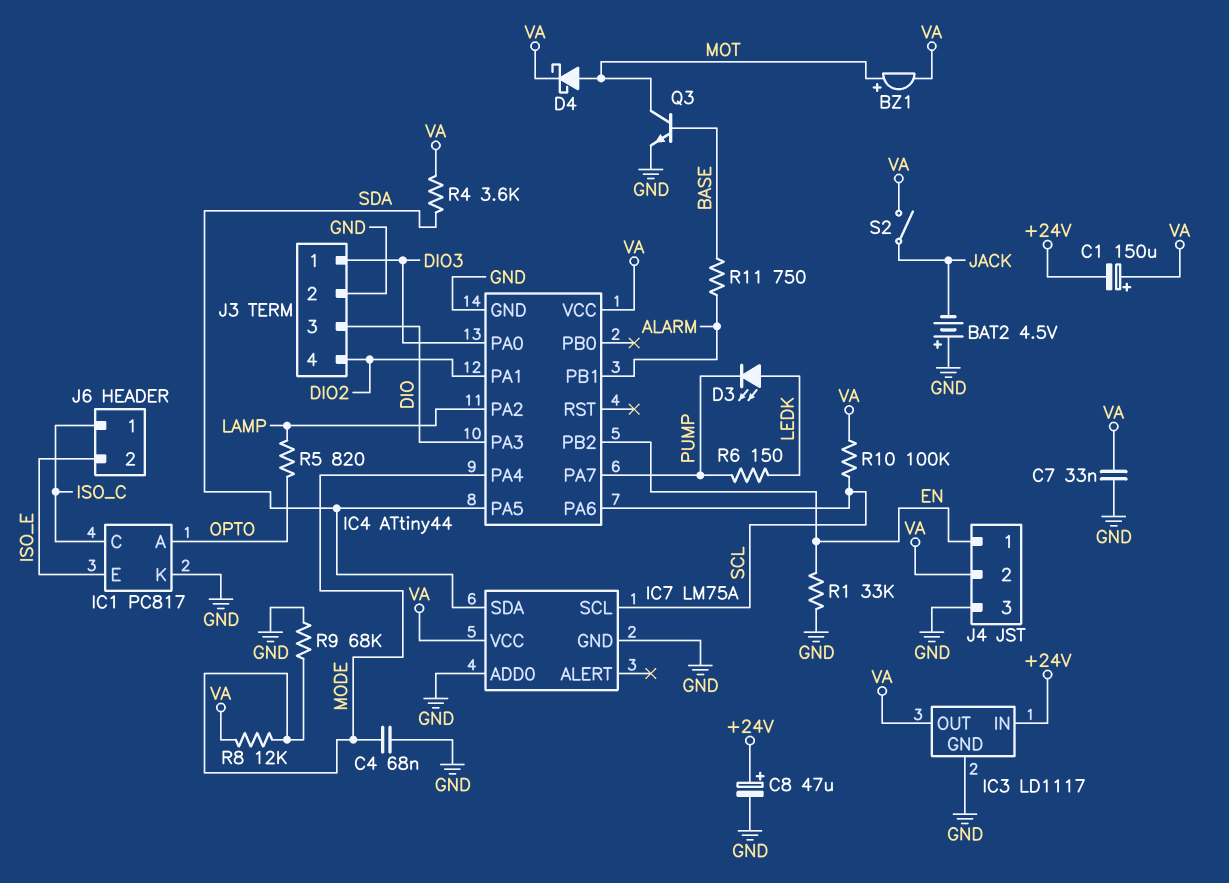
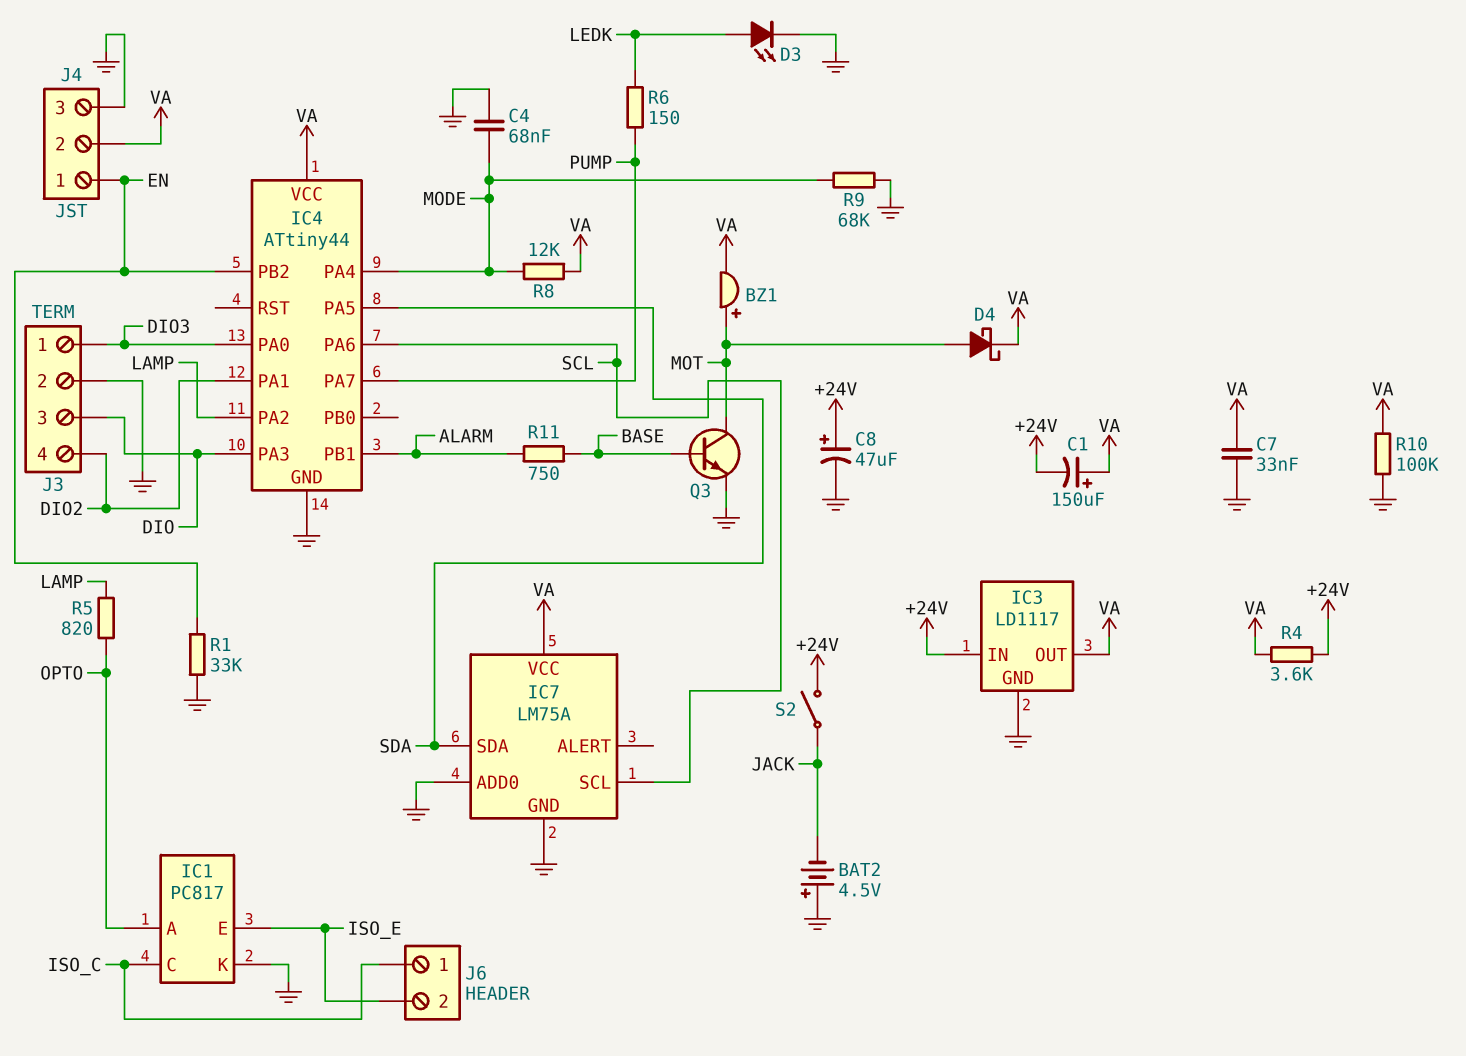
D3: LED (A LEDK, K PUMP) -> LED (A LEDK, K GND)
R4: 3.6k (SDA, VA) -> 3.6k (+24V, VA)
R10: 100k (SCL, VA) -> 100k (GND, VA)
S2: switch (JACK, VA) -> switch (+24V, JACK)

